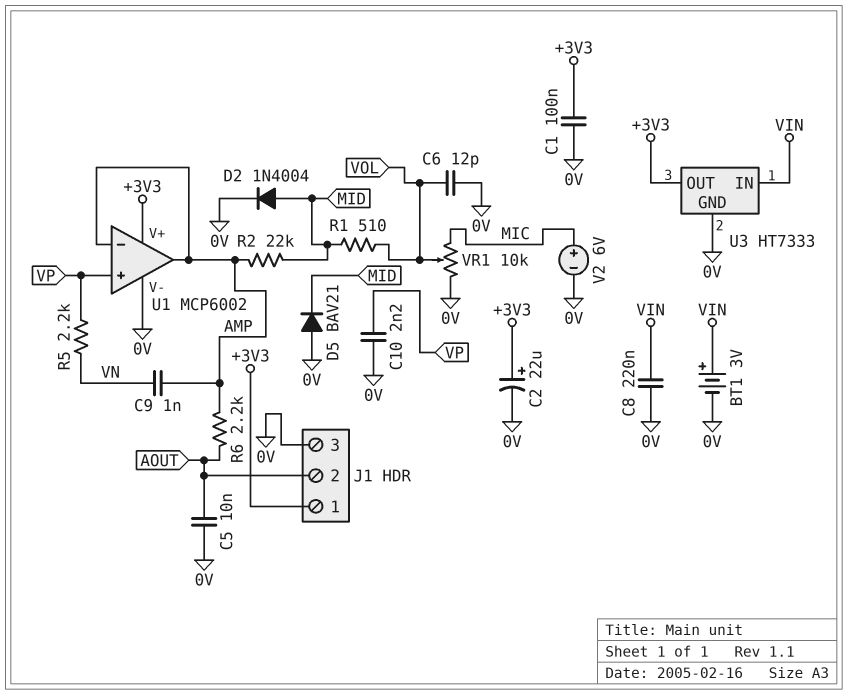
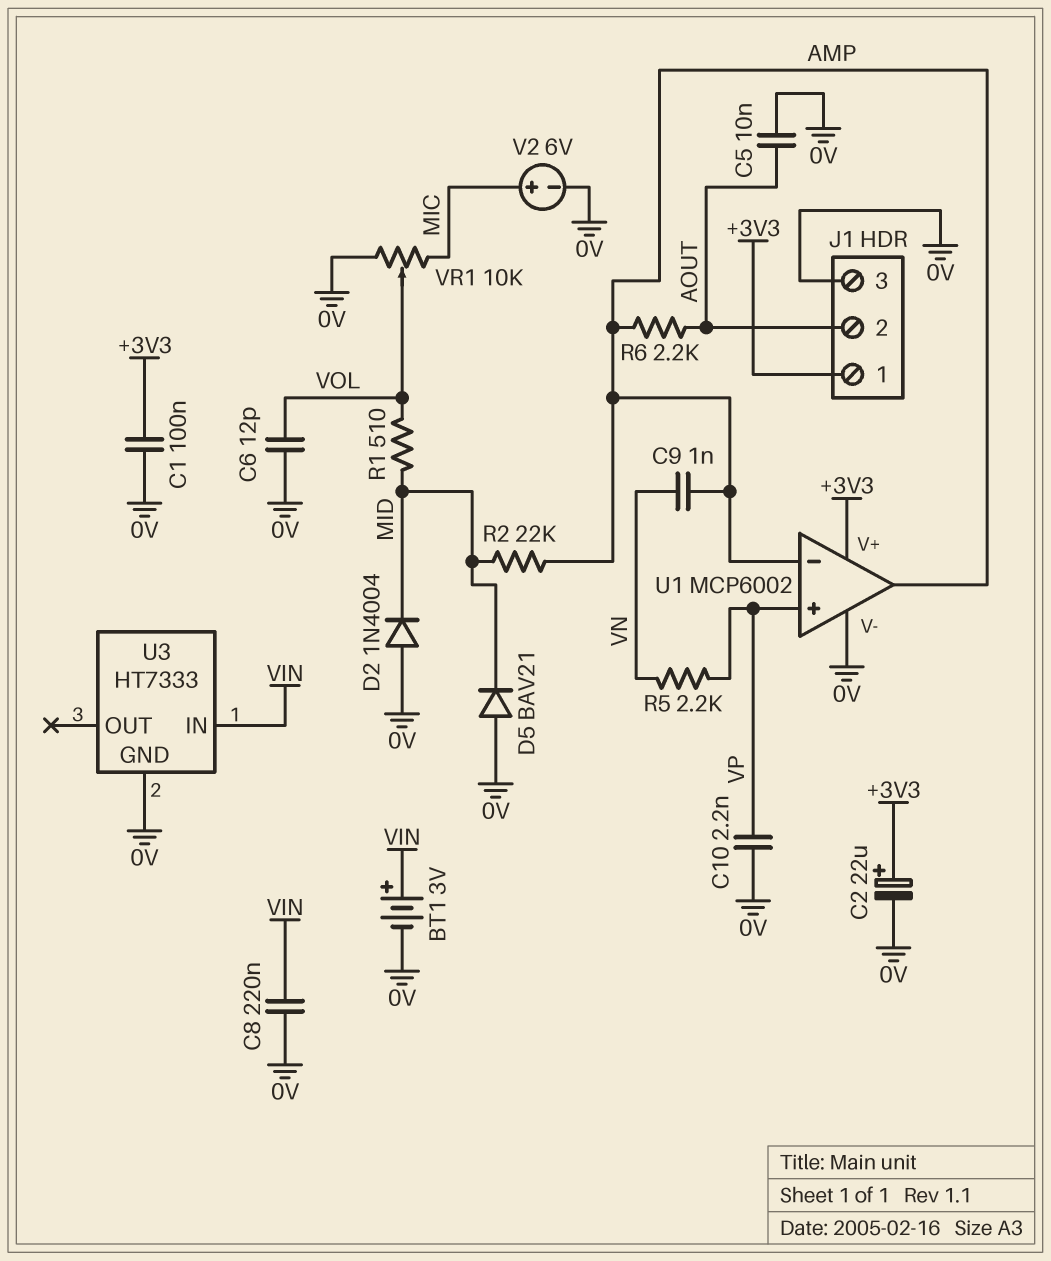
D2: diode 1N4004 (A MID, K 0V) -> diode 1N4004 (A 0V, K MID)
U3 pin OUT: +3V3 -> none

